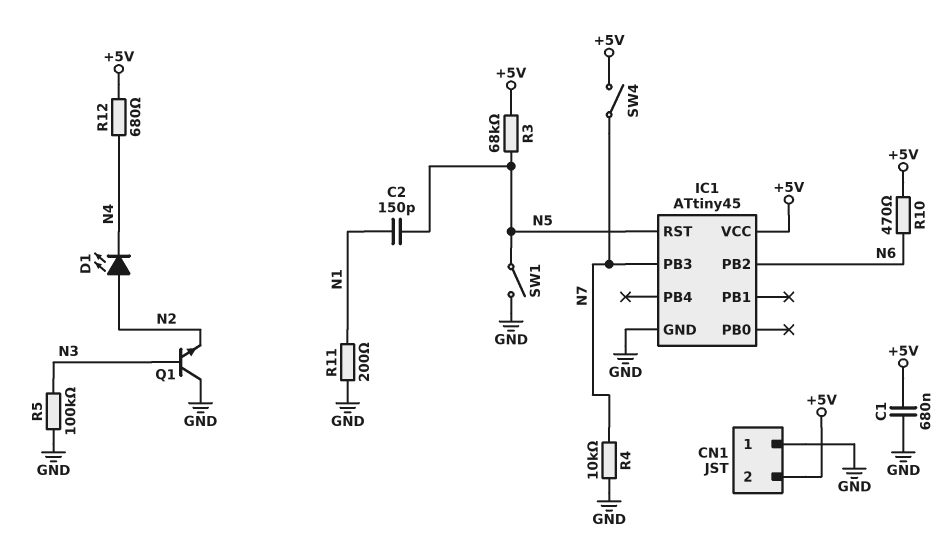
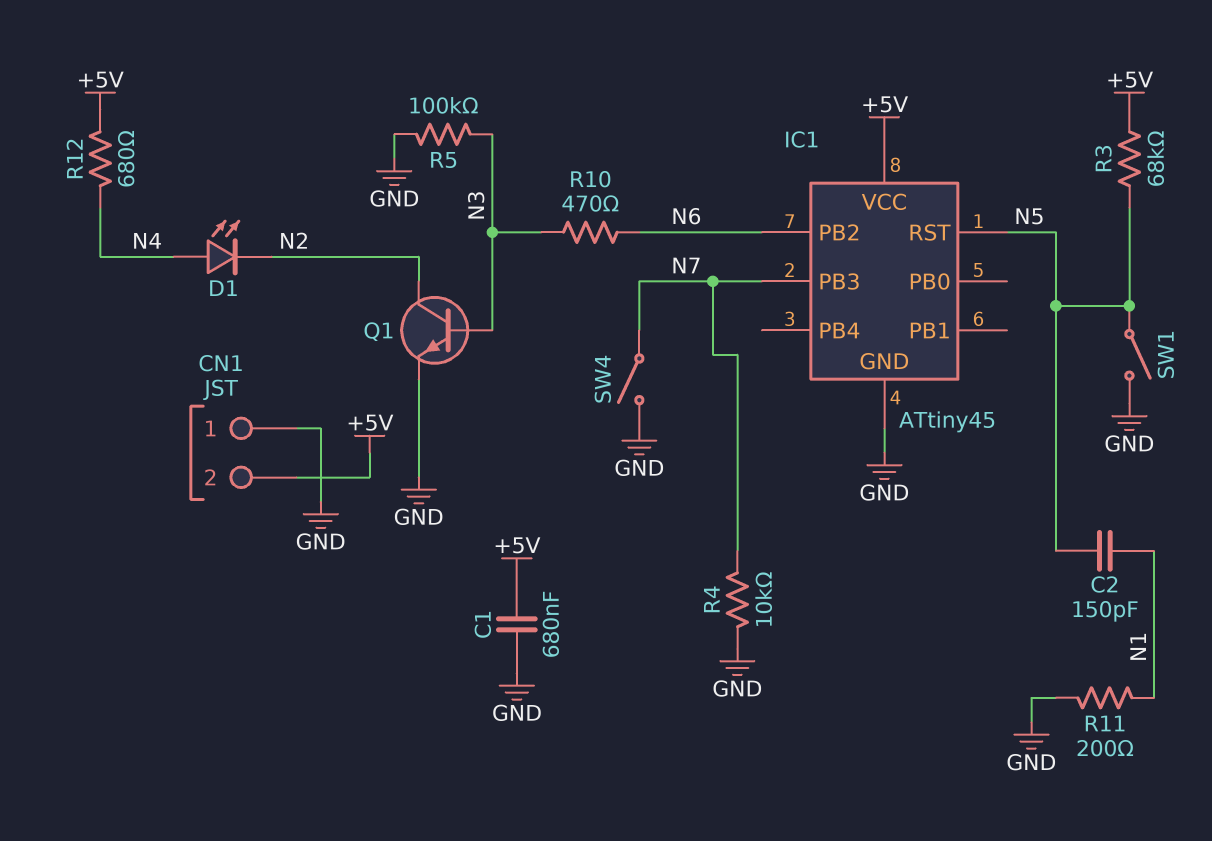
D1: LED (A N2, K N4) -> LED (A N4, K N2)
Q1: NPN (B N3, C GND, E N2) -> NPN (B N3, C N2, E GND)
R10: 470 (+5V, N6) -> 470 (N3, N6)
SW4: switch (+5V, N7) -> switch (GND, N7)

